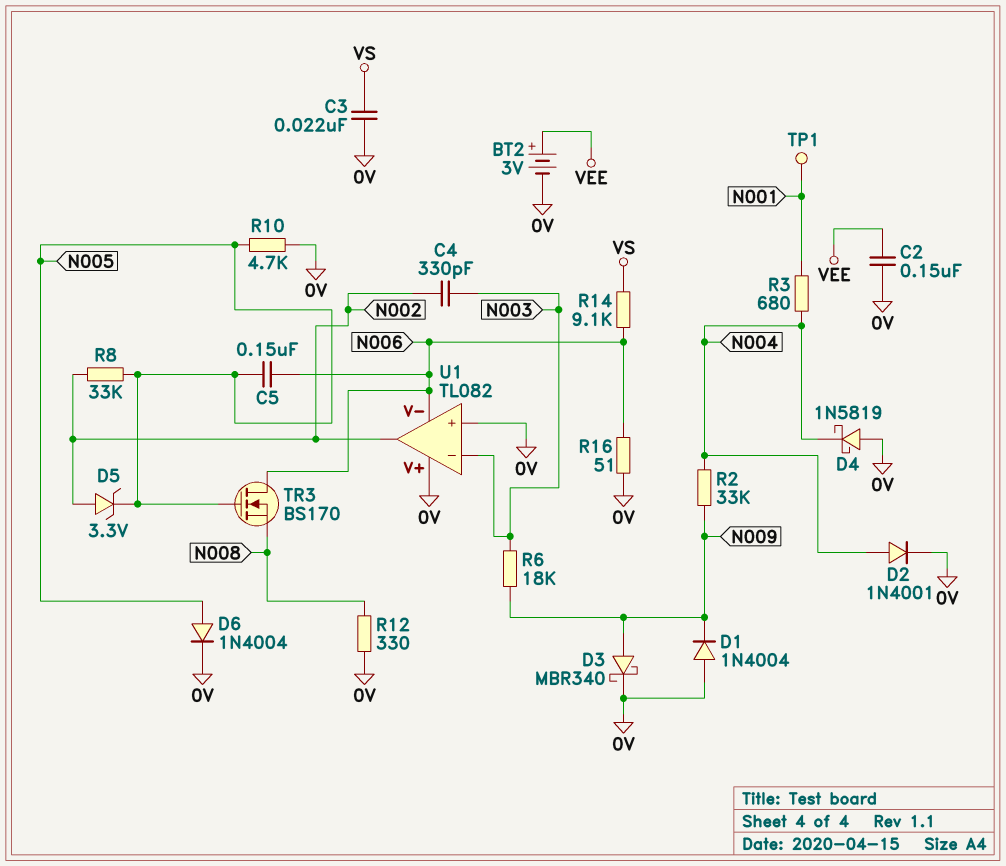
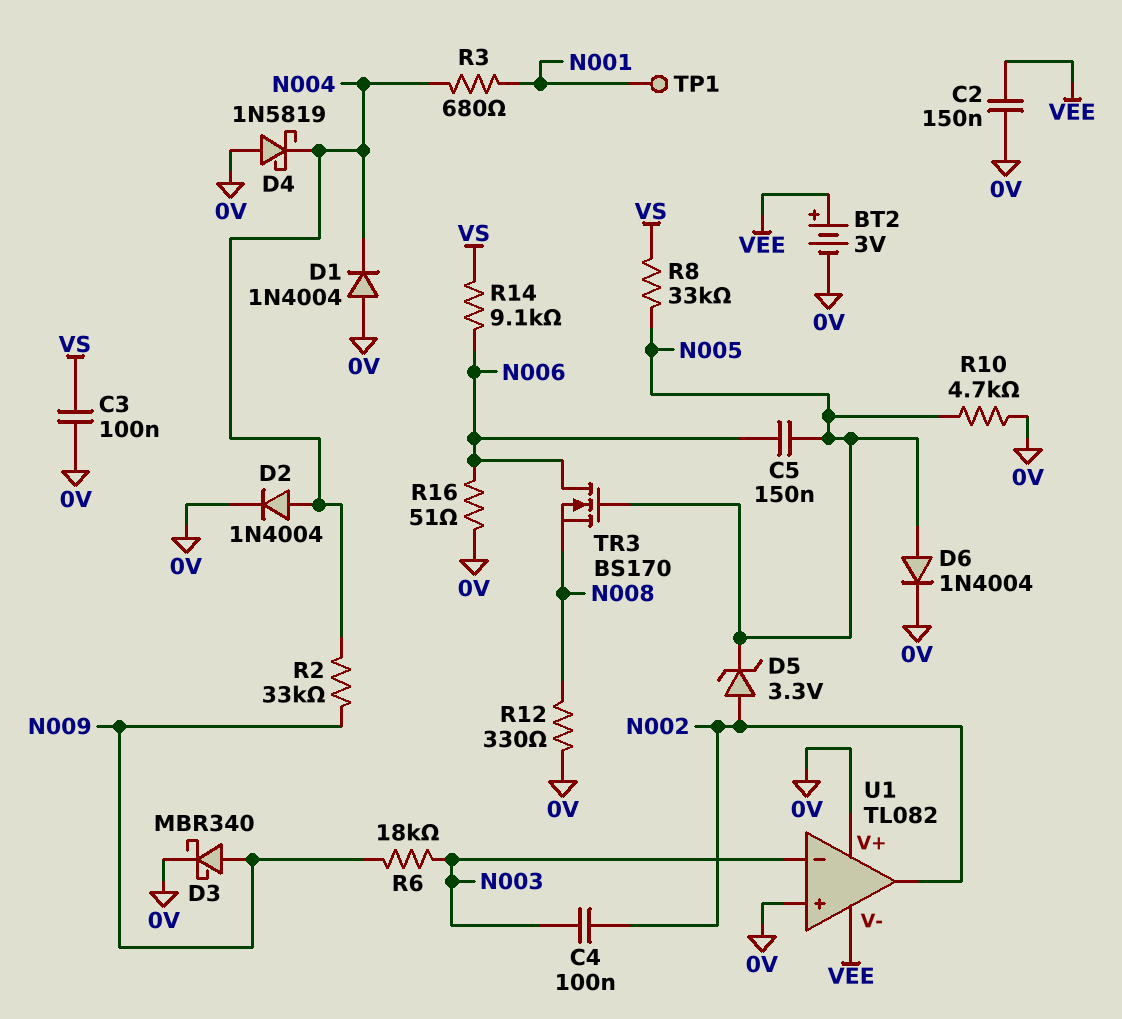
C3: 22nF (0V, VS) -> 100nF (0V, VS)
C4: 330pF (N002, N003) -> 100nF (N002, N003)
D1: diode 1N4004 (A 0V, K N009) -> diode 1N4004 (A 0V, K N004)
D2: diode 1N4001 (A N004, K 0V) -> diode 1N4004 (A N004, K 0V)
R8: 33k (N002, N005) -> 33k (N005, VS)
U1 pin V-: N006 -> VEE

